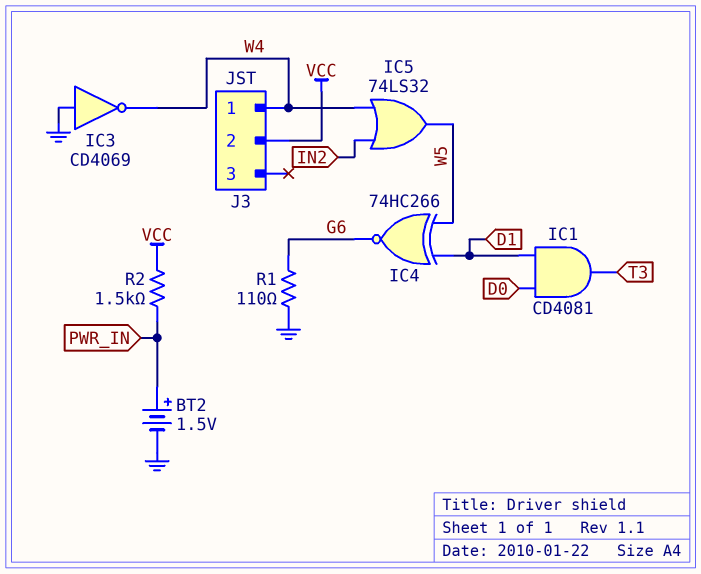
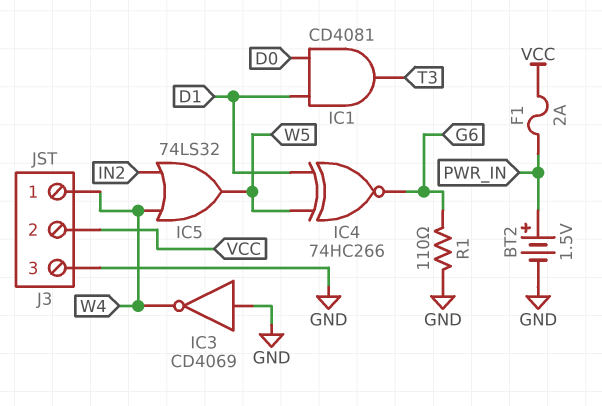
F1: none -> 2A (PWR_IN, VCC)
J3 pin 3: none -> GND
R2: 1.5k (PWR_IN, VCC) -> none

